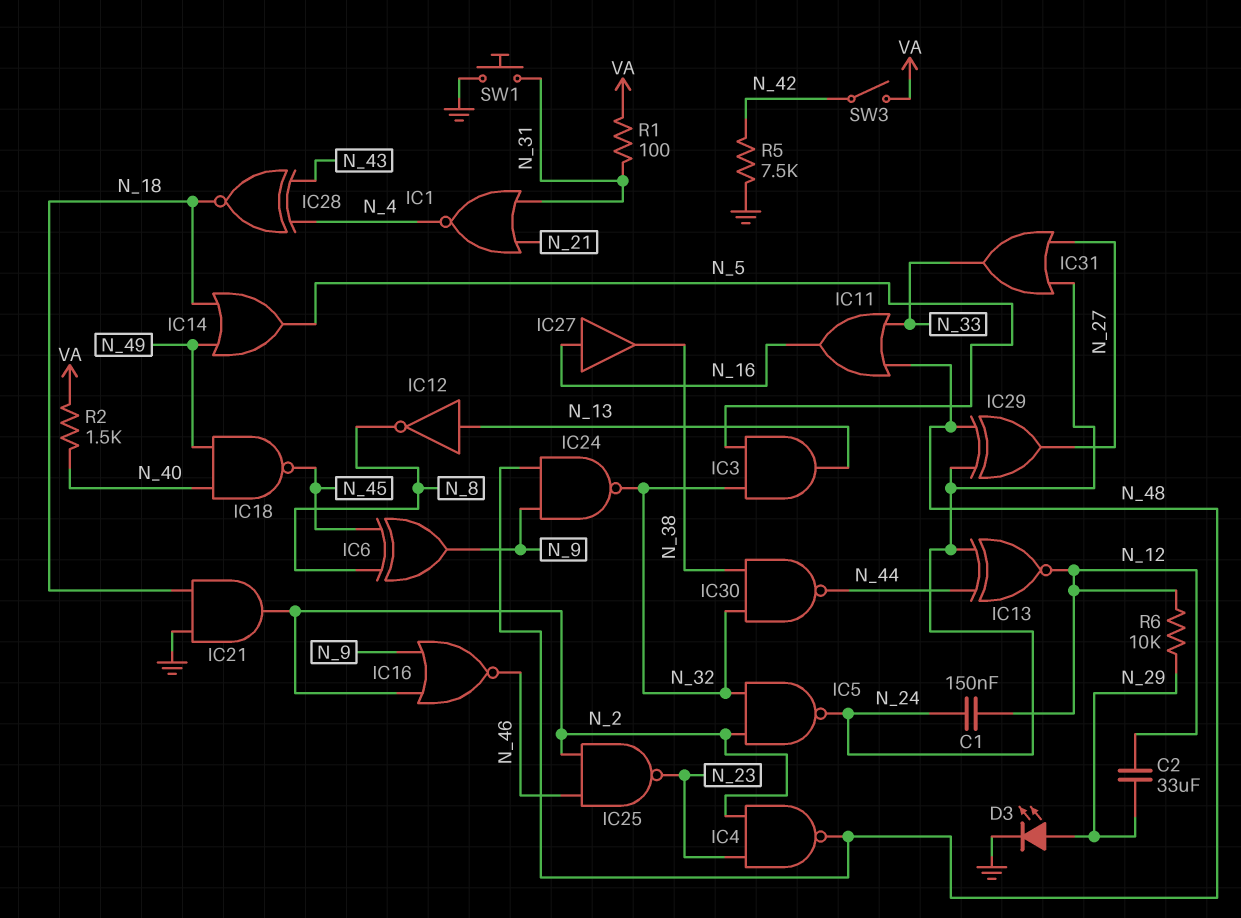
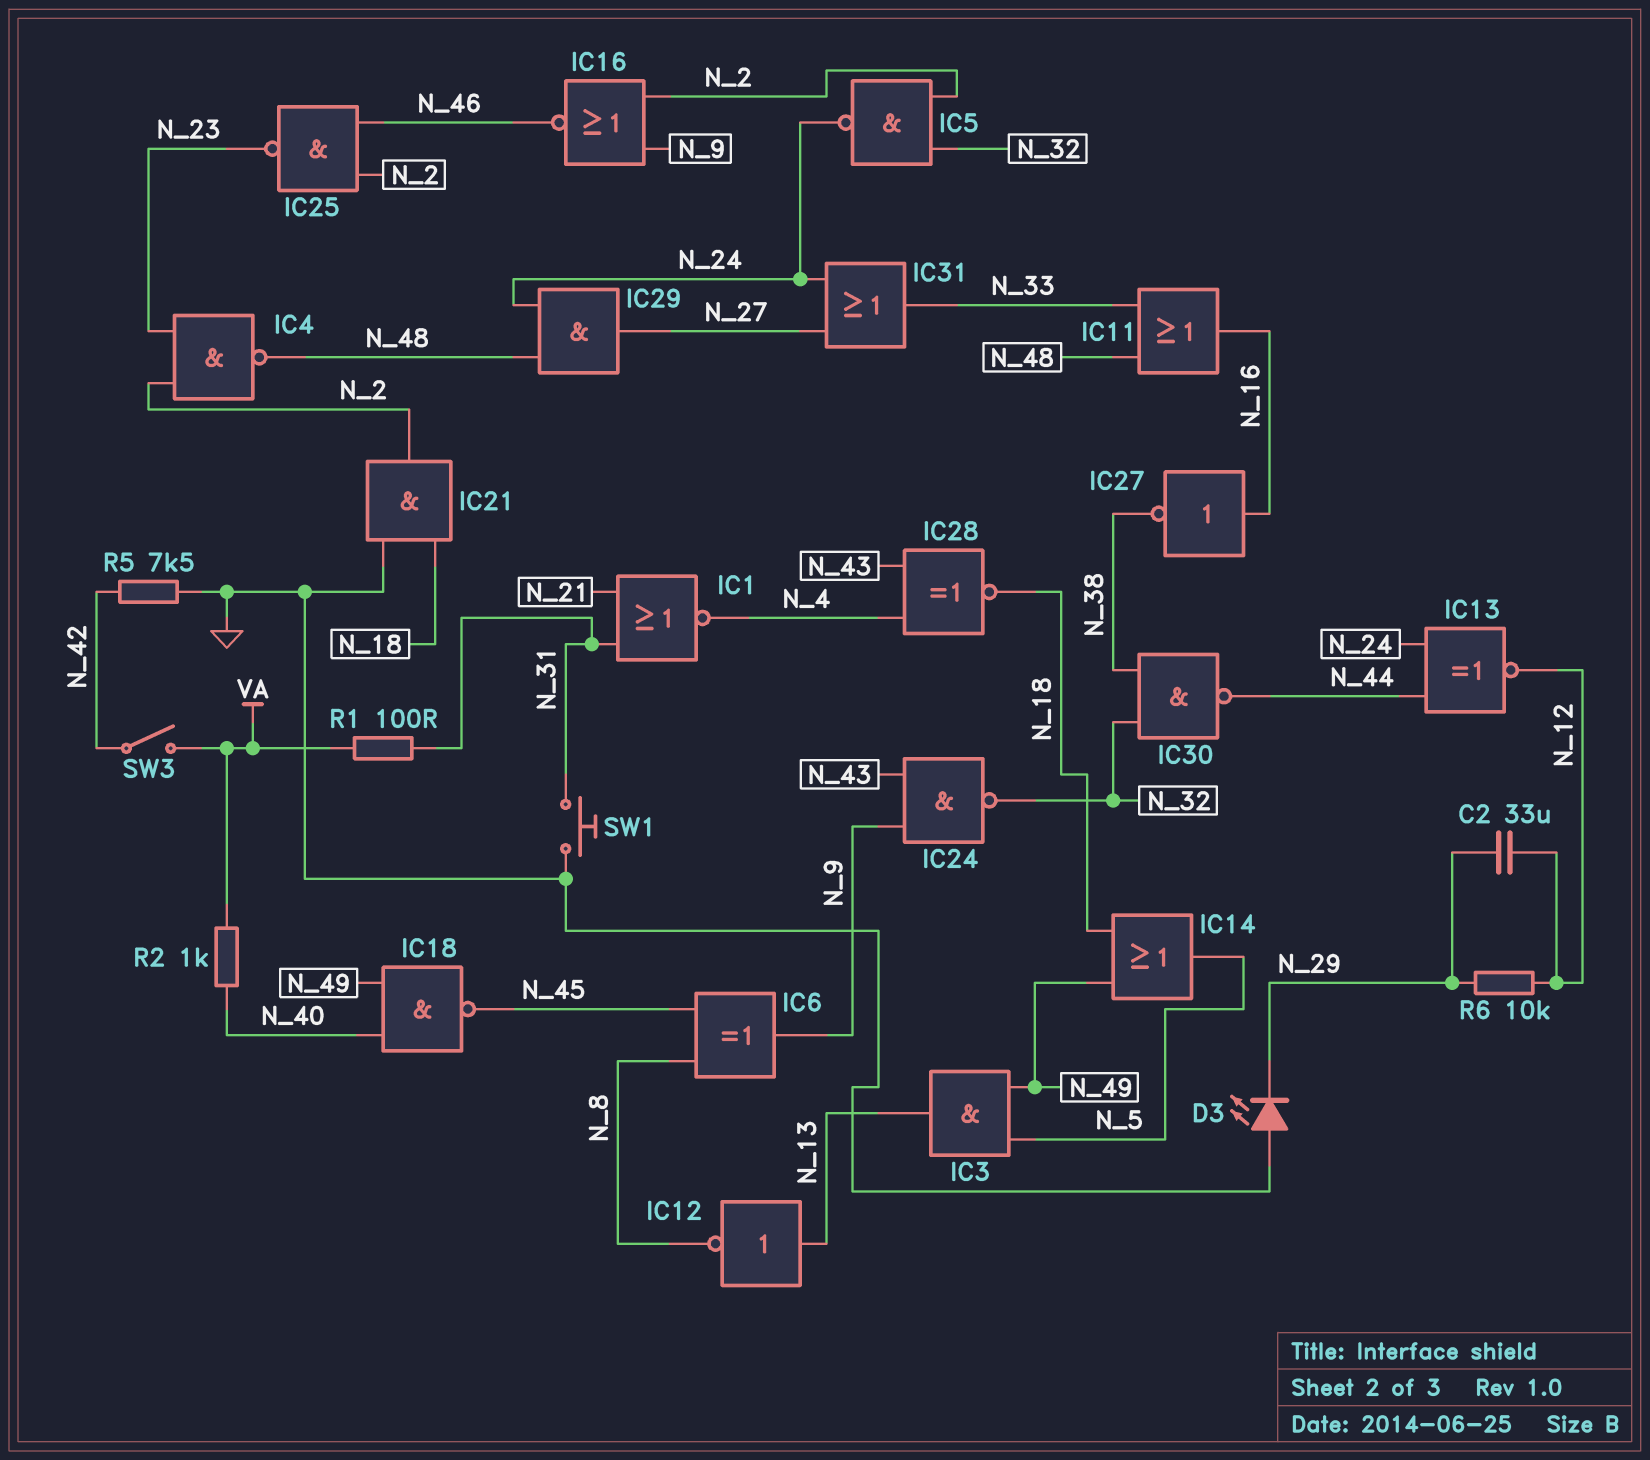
C1: 150nF (N_12, N_24) -> none
D3: LED (A N_29, K GND) -> LED (A GND, K N_29)
IC3: AND (in N_5, in N_32, out N_13) -> AND (in N_5, in N_49, out N_13)
IC24: NAND (in N_9, in N_48, out N_32) -> NAND (in N_9, in N_43, out N_32)
IC27: buffer (in N_16, out N_38) -> NOT (in N_16, out N_38)
IC29: XOR (in N_24, in N_48, out N_27) -> AND (in N_24, in N_48, out N_27)
R2: 1.5k (N_40, VA) -> 1k (N_40, VA)

